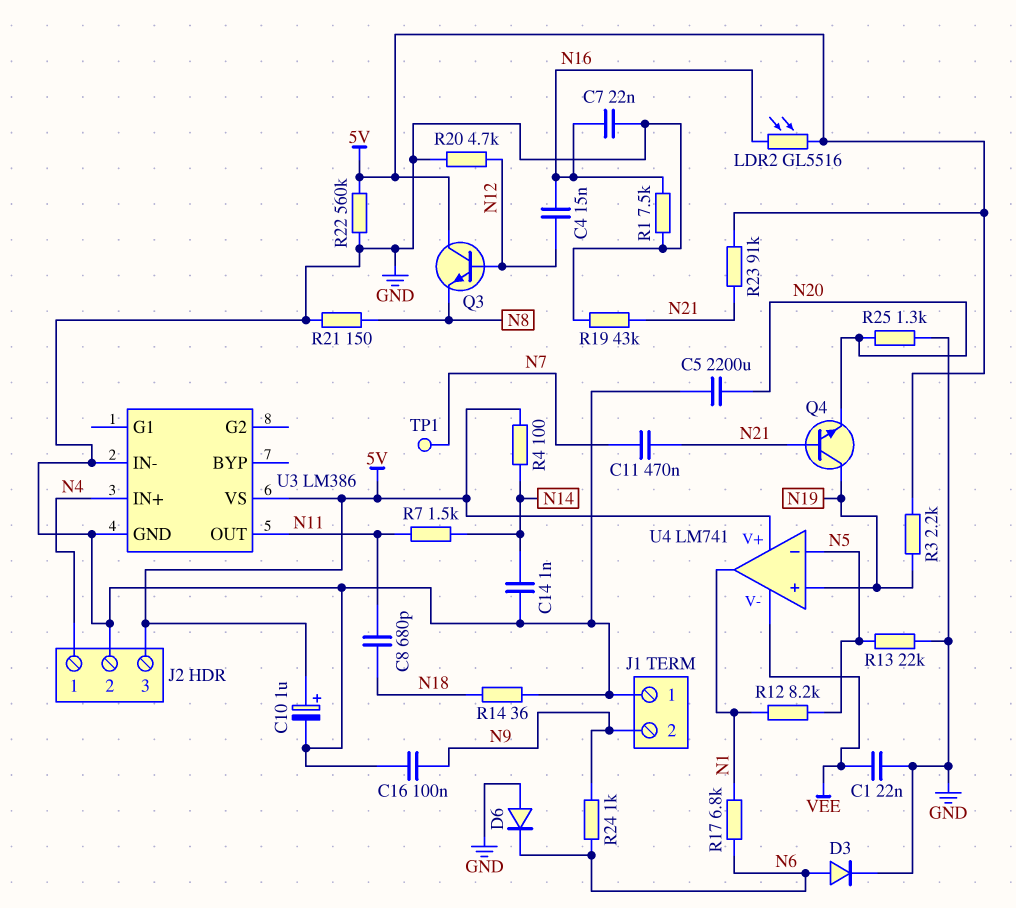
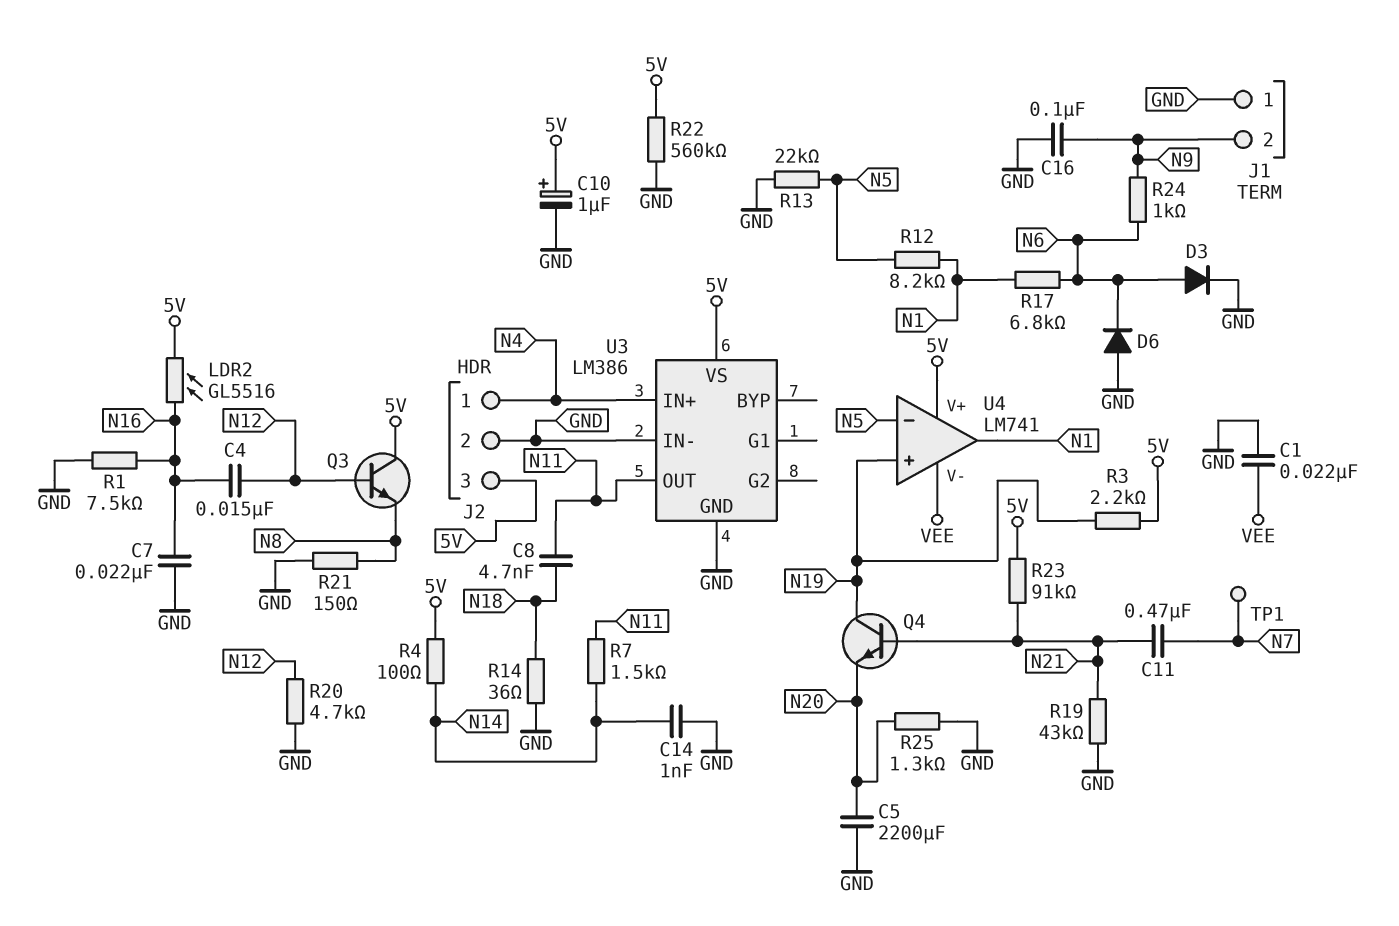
C8: 680pF (N11, N18) -> 4.7nF (N11, N18)

